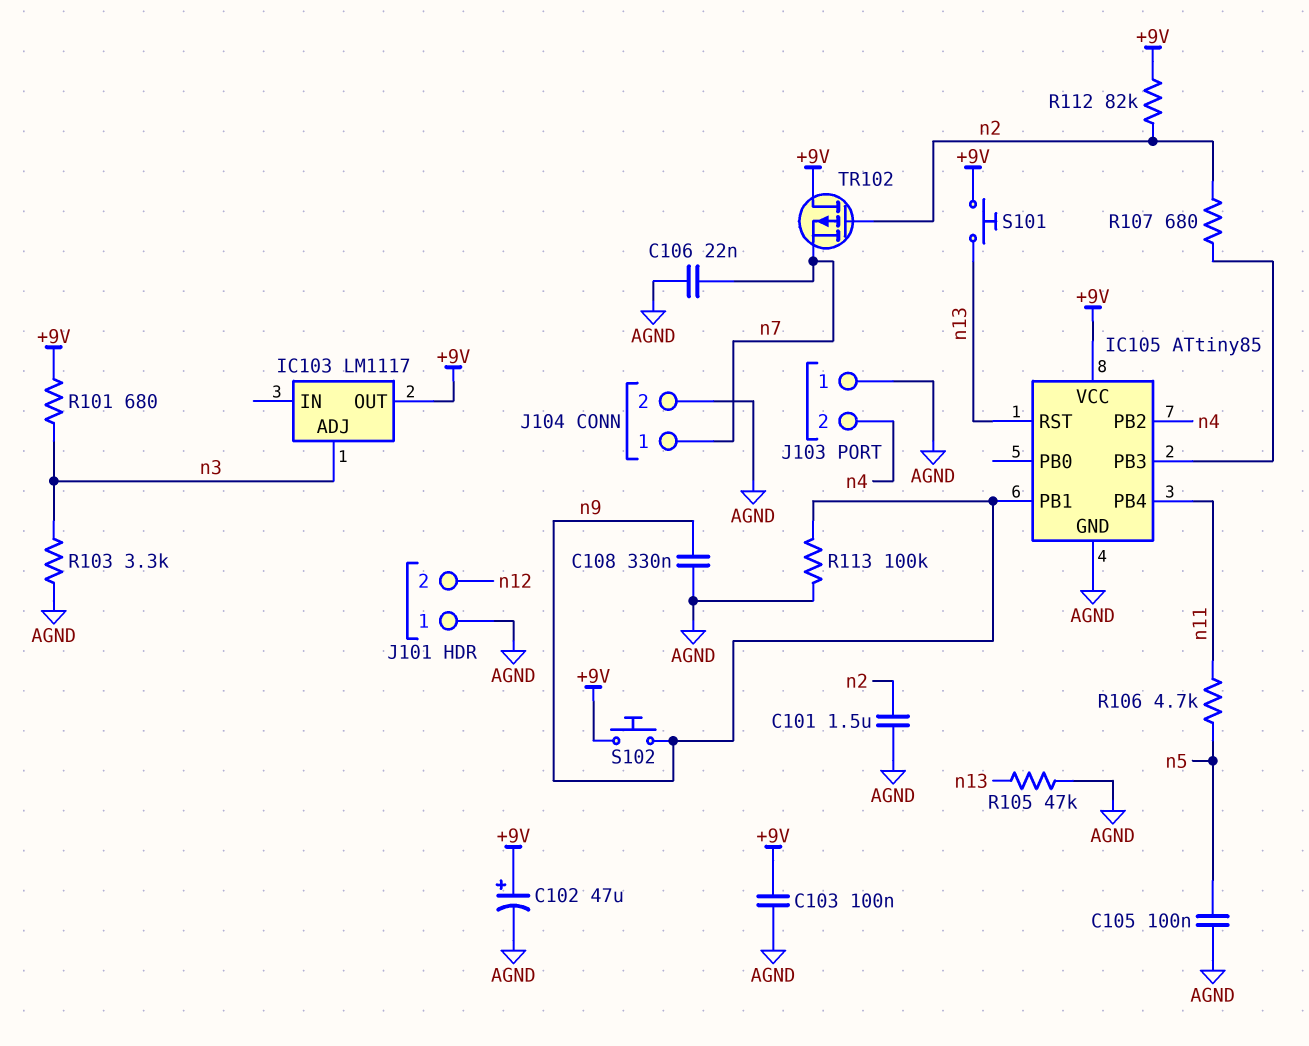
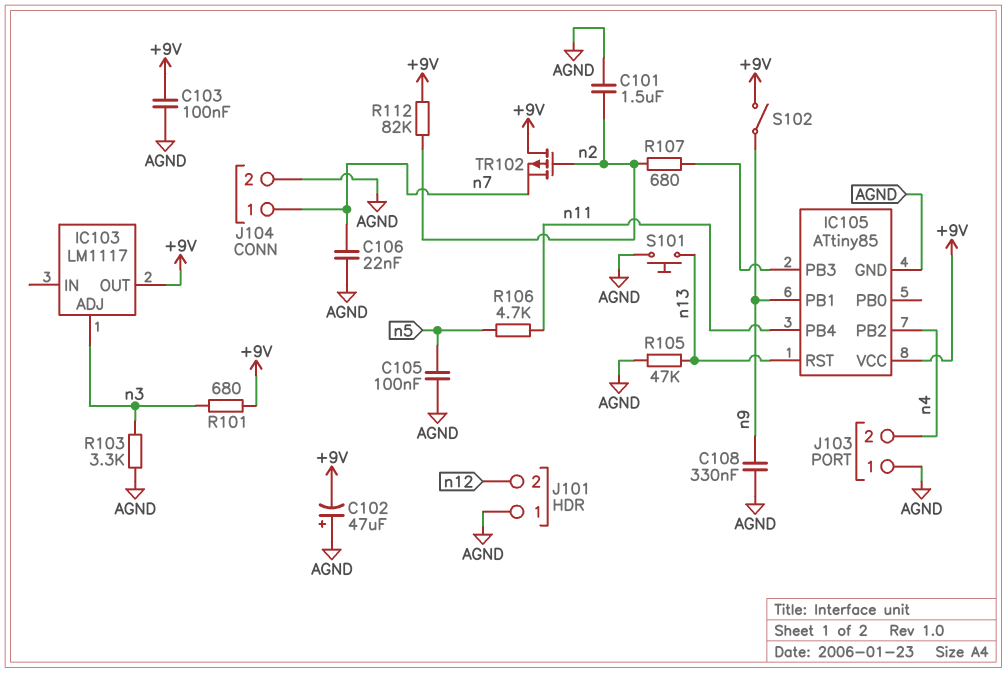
C102: 47uF (plus +9V, minus AGND) -> 47uF (plus AGND, minus +9V)
R113: 100k (AGND, n9) -> none
S101: button (+9V, n13) -> button (AGND, n13)
S102: button (+9V, n9) -> switch (+9V, n9)

